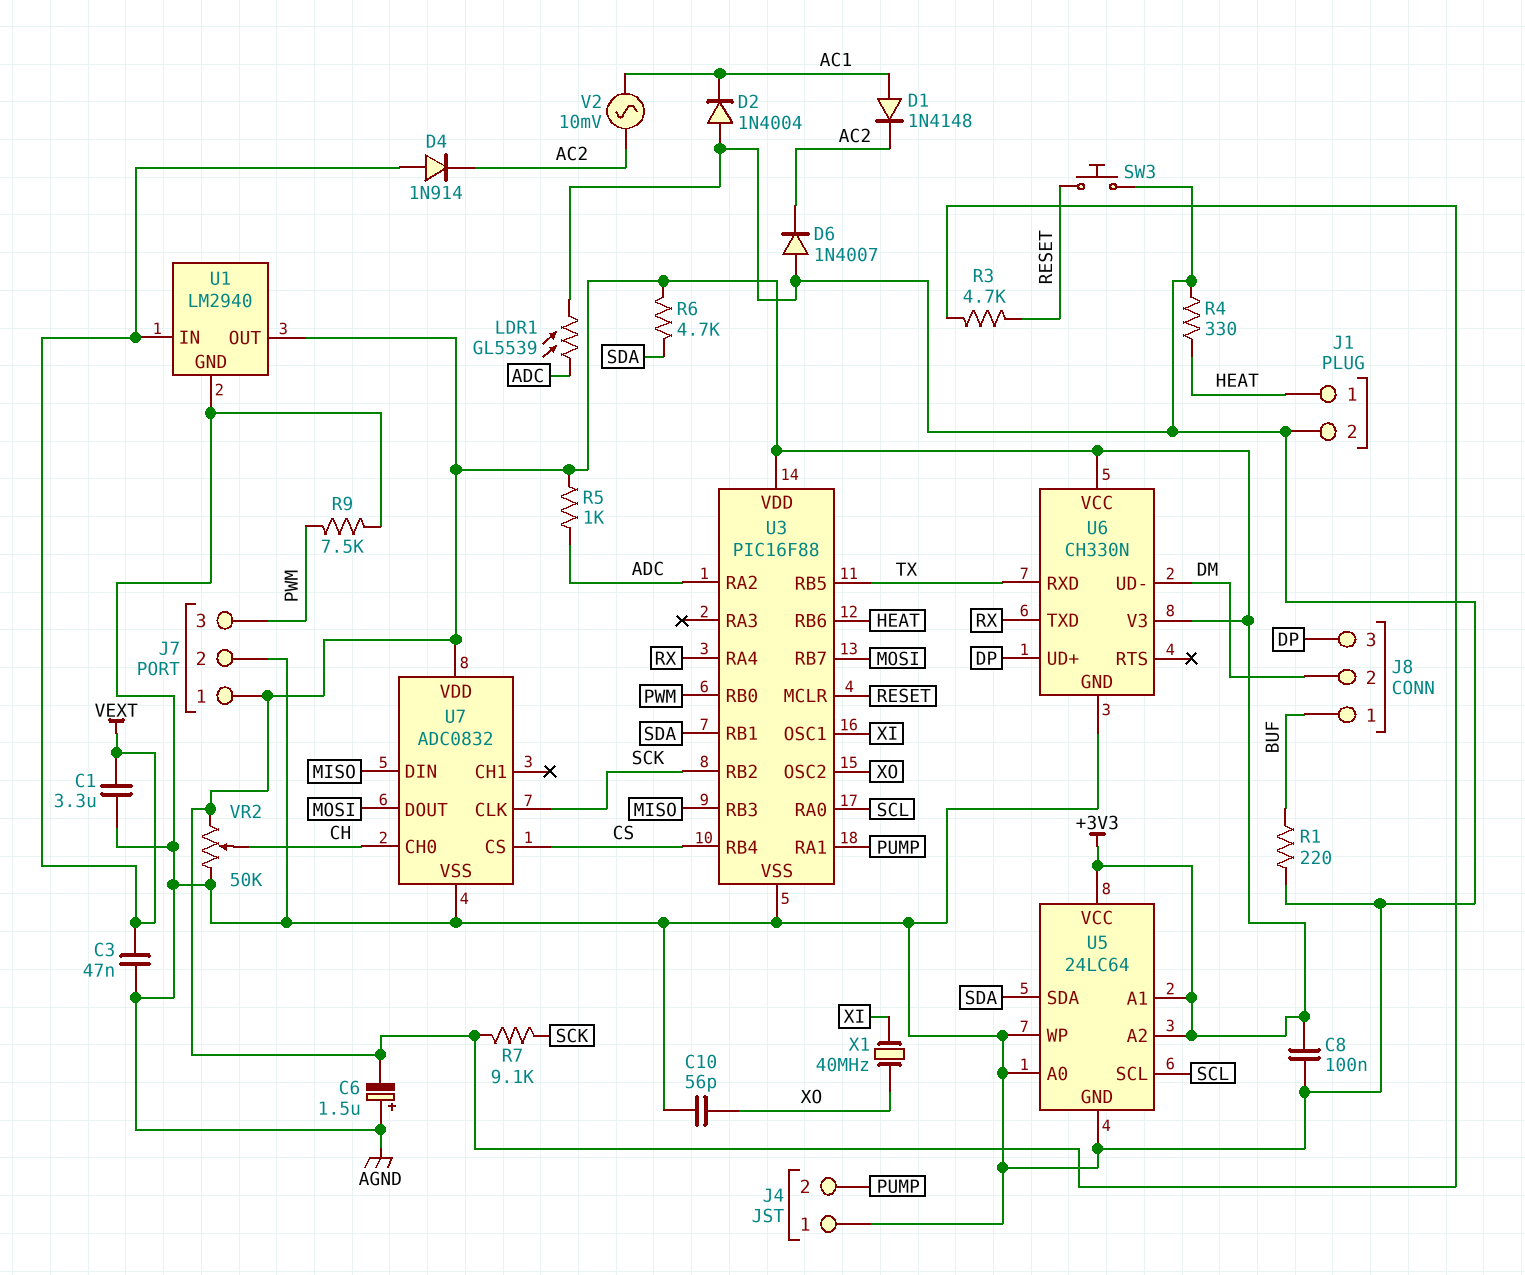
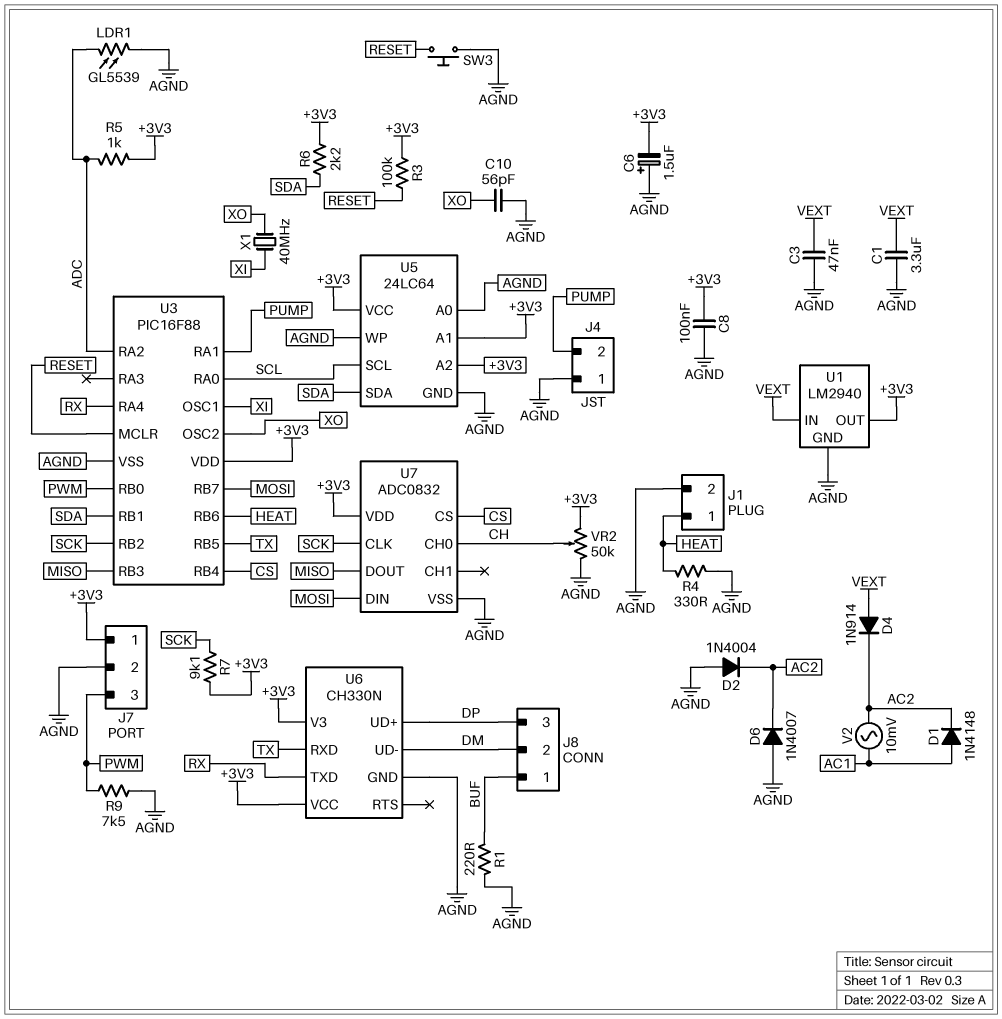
D2: diode 1N4004 (A AGND, K AC1) -> diode 1N4004 (A AGND, K AC2)
R3: 4.7k (+3V3, RESET) -> 100k (+3V3, RESET)
R6: 4.7k (+3V3, SDA) -> 2.2k (+3V3, SDA)
U7 pin DIN: MISO -> MOSI
U7 pin DOUT: MOSI -> MISO

